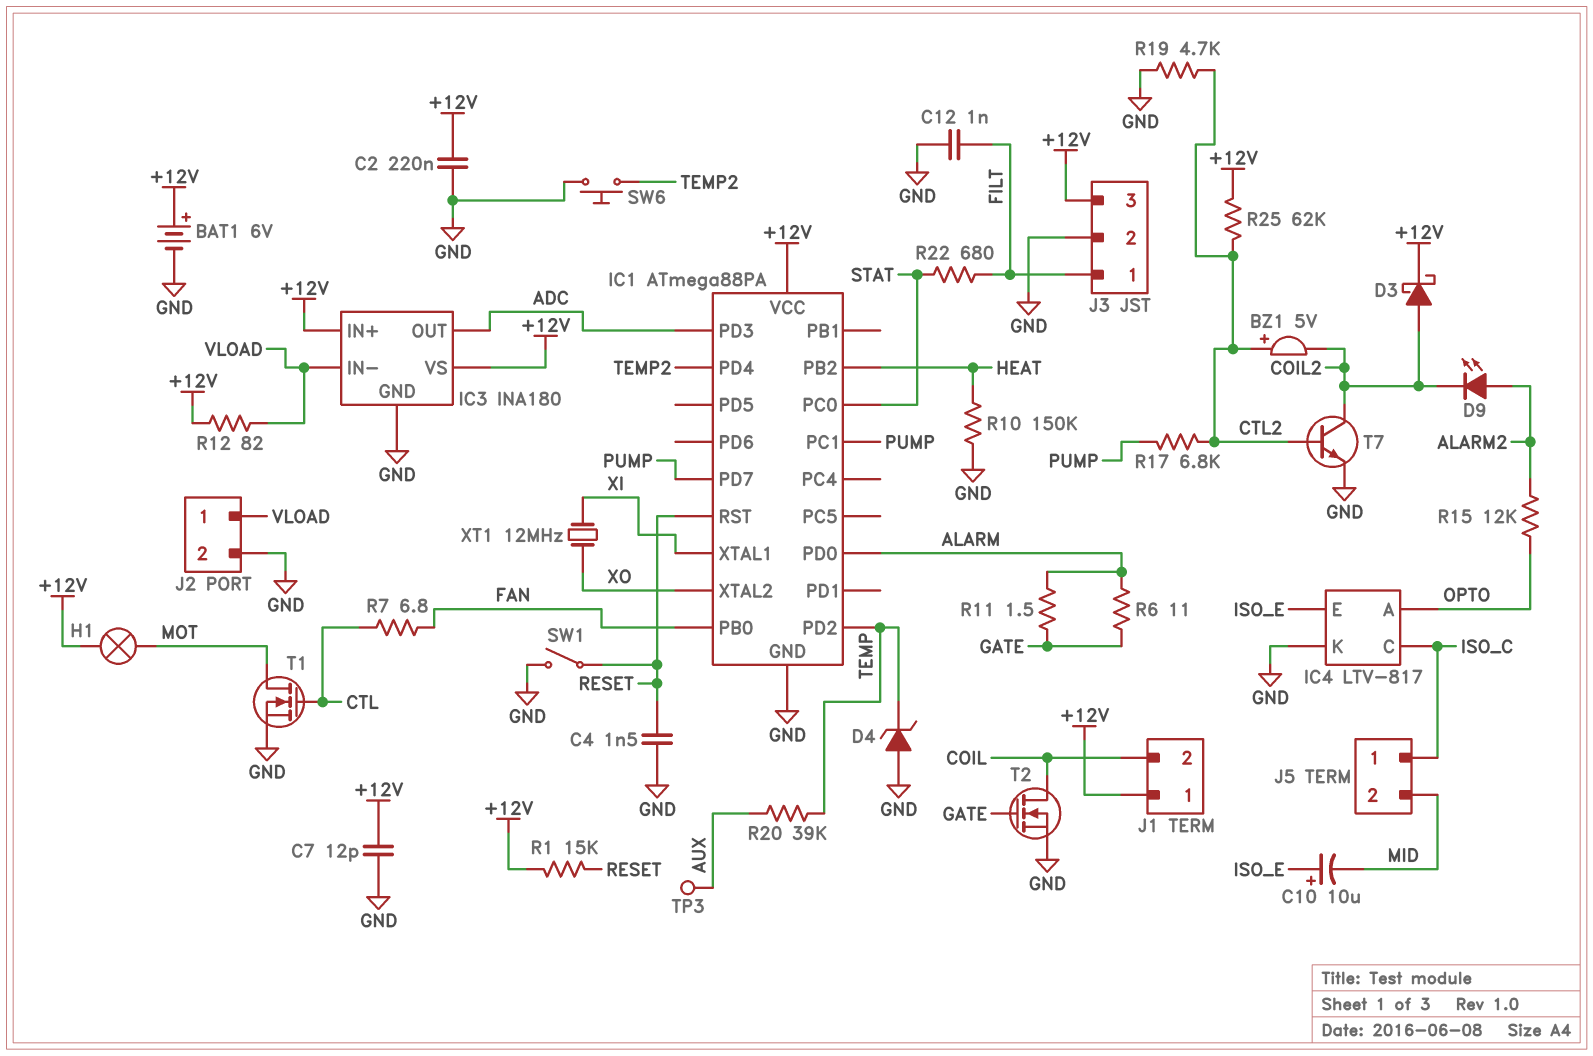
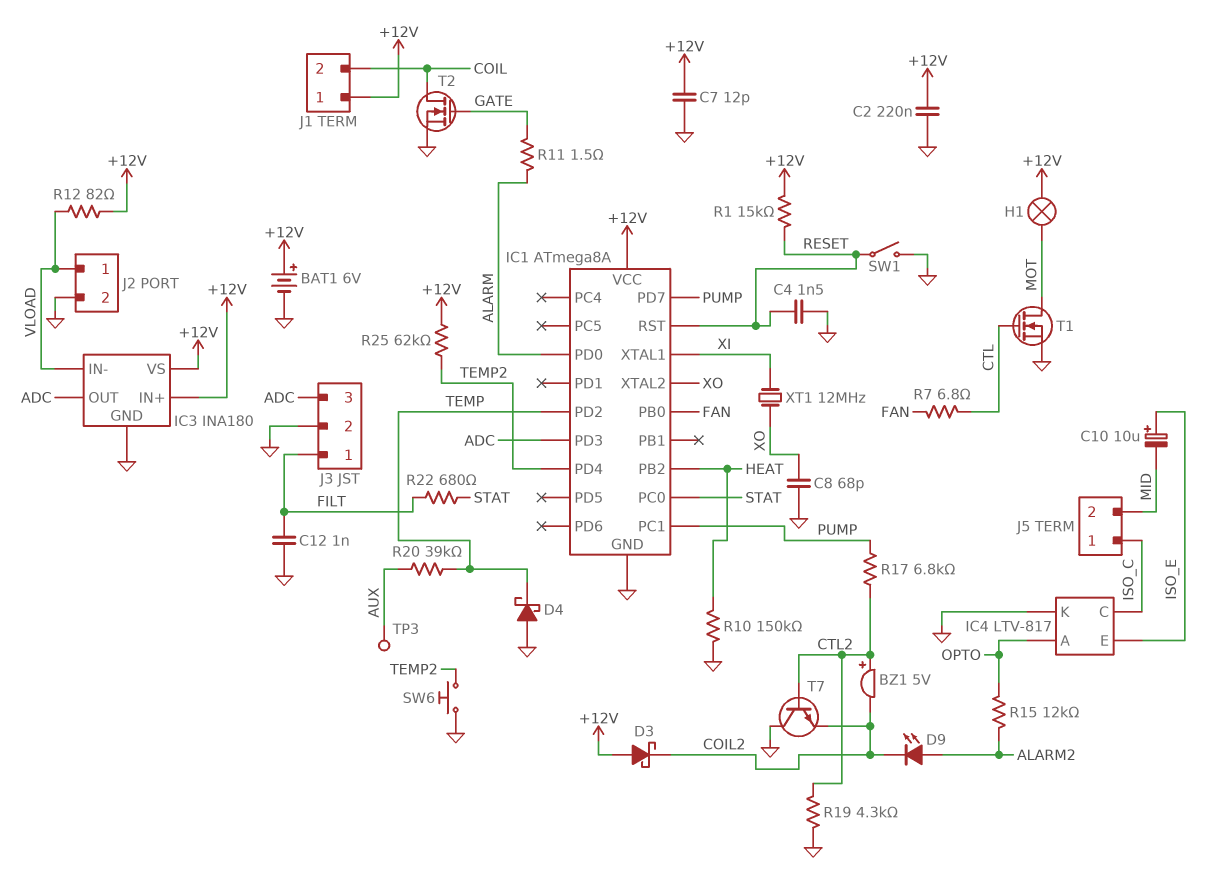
C8: none -> 68pF (GND, XO)
D3: schottky (A COIL2, K +12V) -> schottky (A +12V, K COIL2)
D4: zener (A GND, K TEMP) -> schottky (A GND, K TEMP)
IC1: ATmega88PA -> ATmega8A
J3 pin 3: +12V -> ADC
R6: 11 (ALARM, GATE) -> none
R19: 4.7k (CTL2, GND) -> 4.3k (CTL2, GND)
R25: 62k (+12V, CTL2) -> 62k (+12V, TEMP2)
T7: NPN (B CTL2, C COIL2, E GND) -> NPN (B CTL2, C GND, E COIL2)

